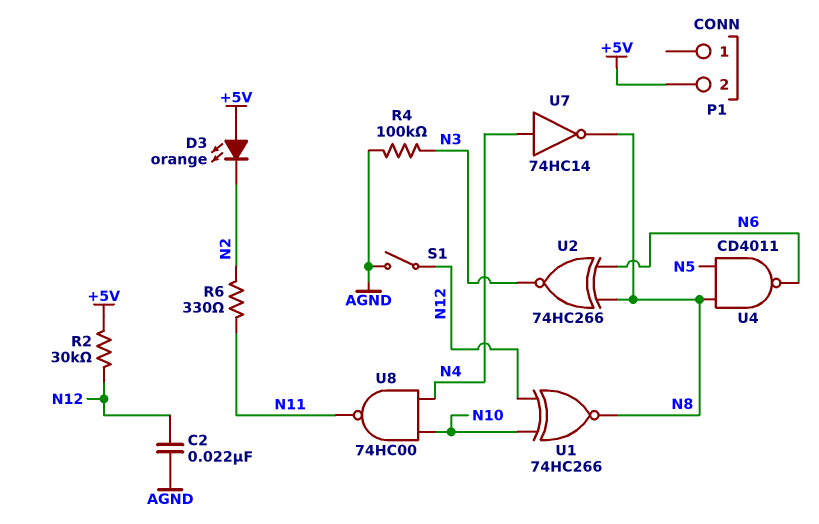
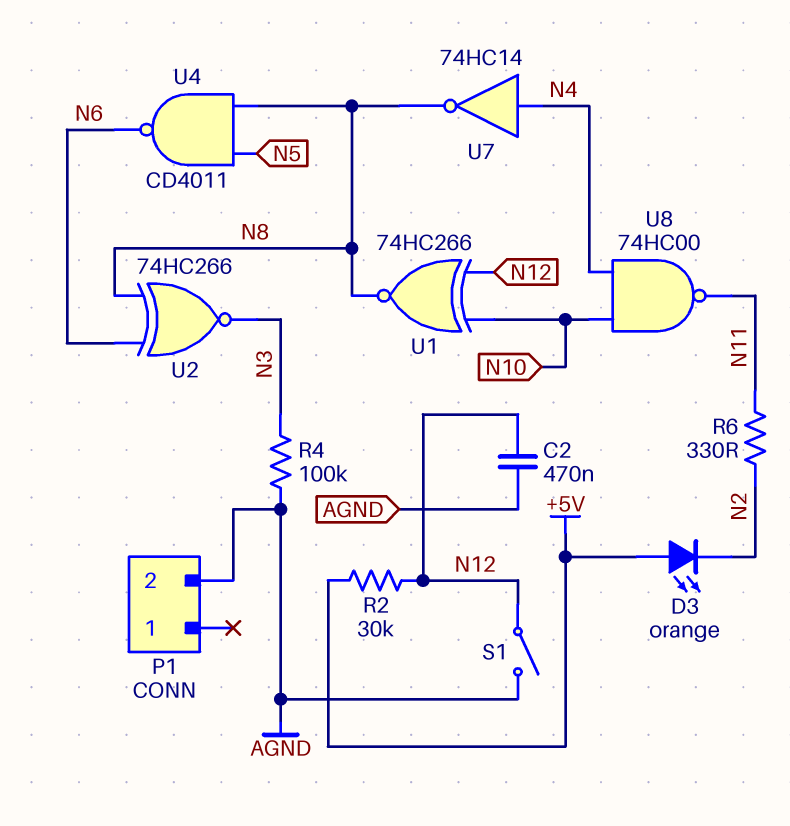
C2: 22nF (AGND, N12) -> 470nF (AGND, N12)
P1 pin 2: +5V -> AGND

